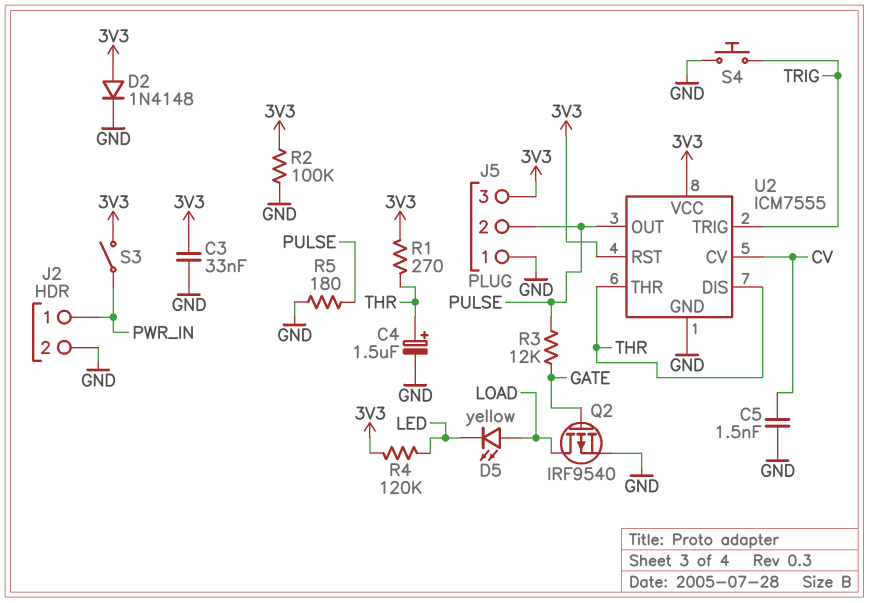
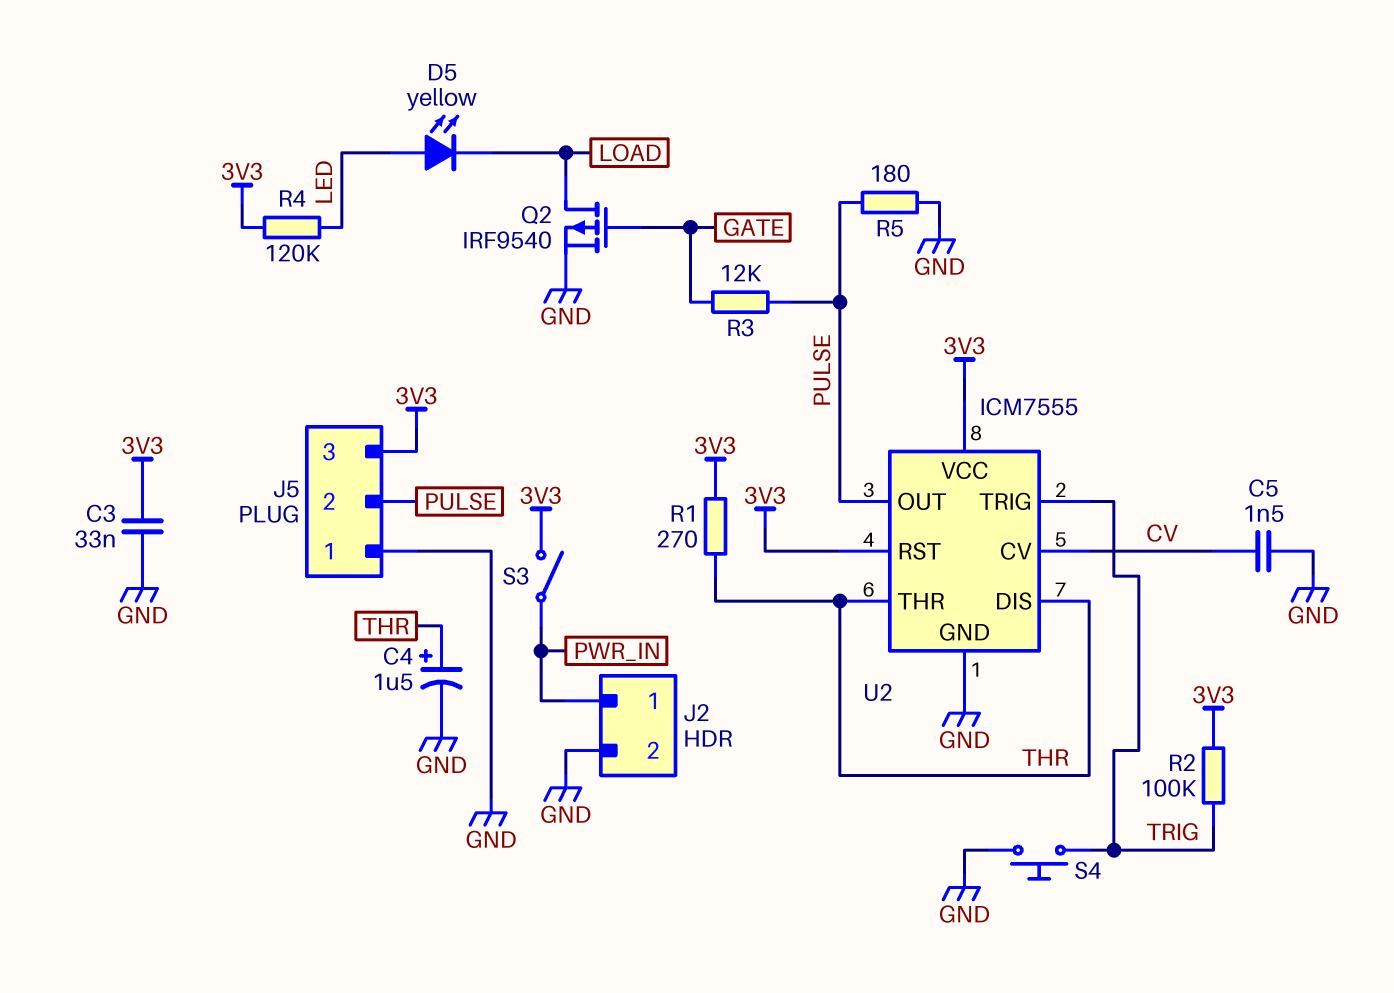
D2: diode 1N4148 (A 3V3, K GND) -> none
D5: LED yellow (A LOAD, K LED) -> LED yellow (A LED, K LOAD)
R2: 100k (3V3, GND) -> 100k (3V3, TRIG)

